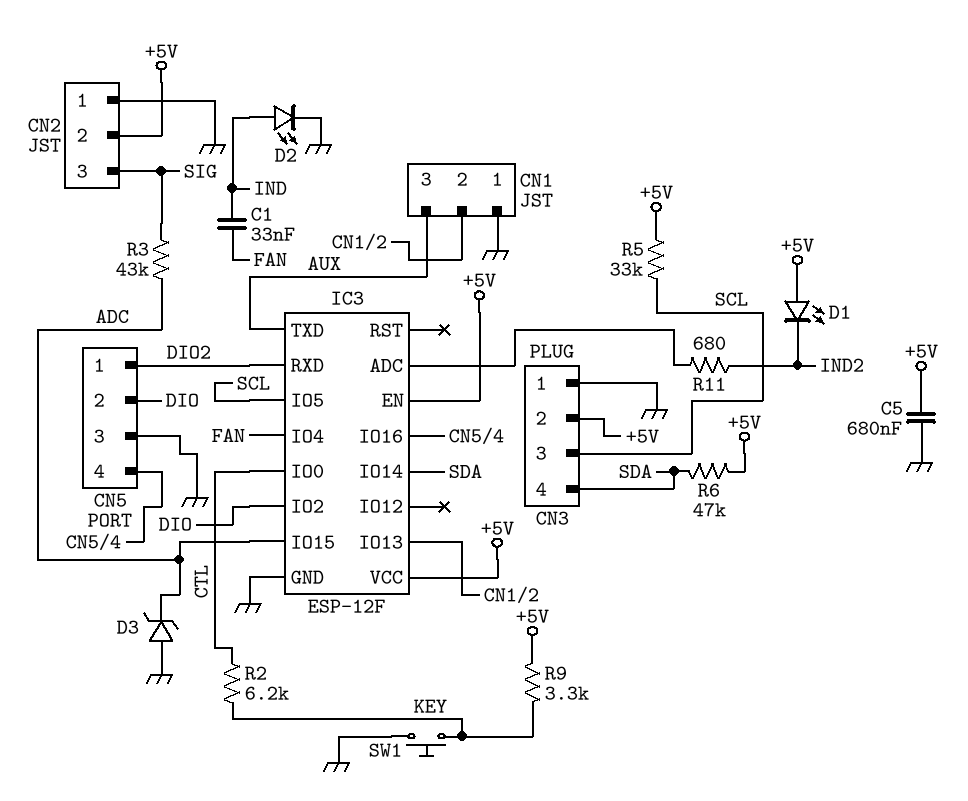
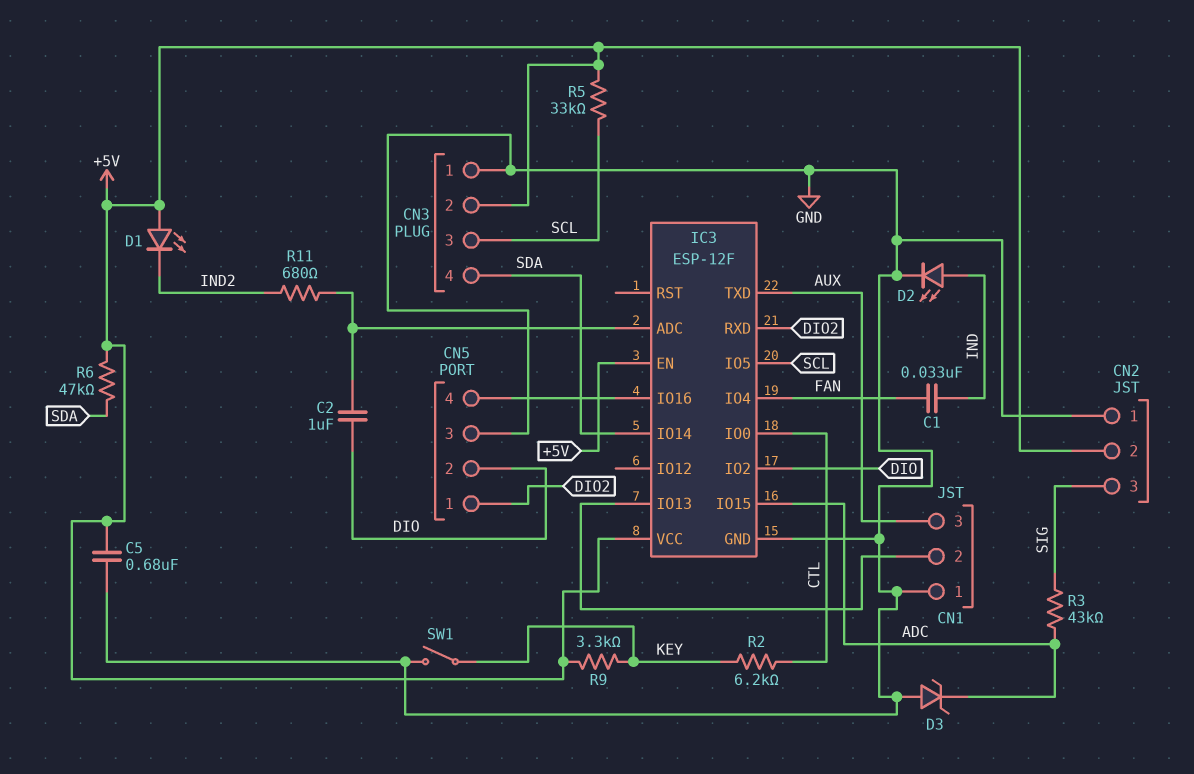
C2: none -> 1uF (DIO, IC3/ADC)
SW1: button (GND, KEY) -> switch (GND, KEY)

